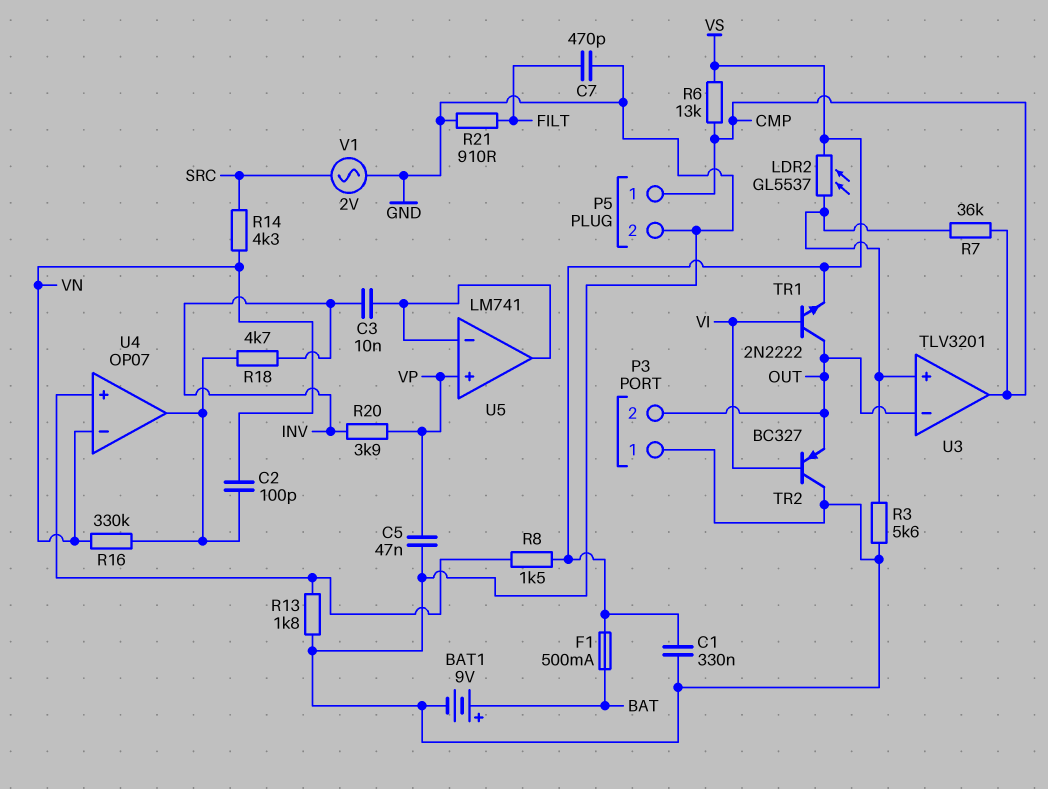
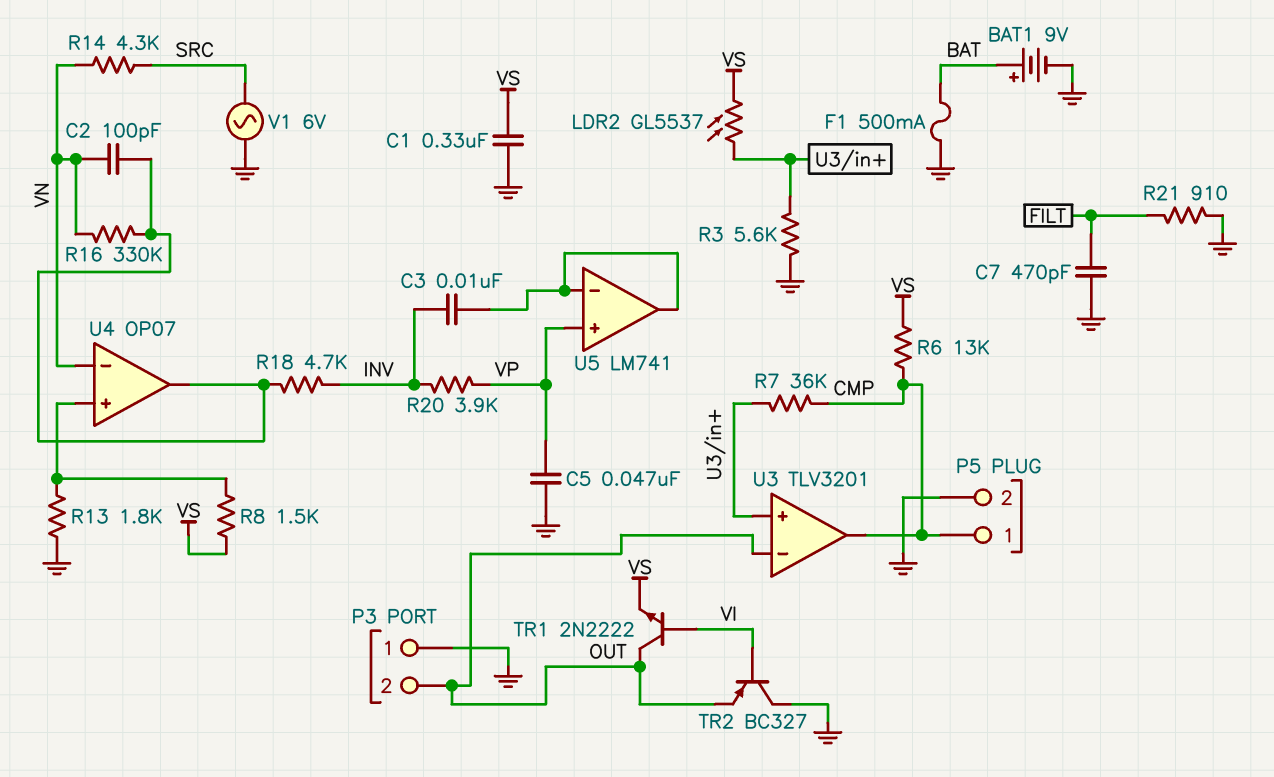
F1: 500mA (BAT, VS) -> 500mA (BAT, GND)
V1: AC 2V (GND, SRC) -> AC 6V (GND, SRC)

